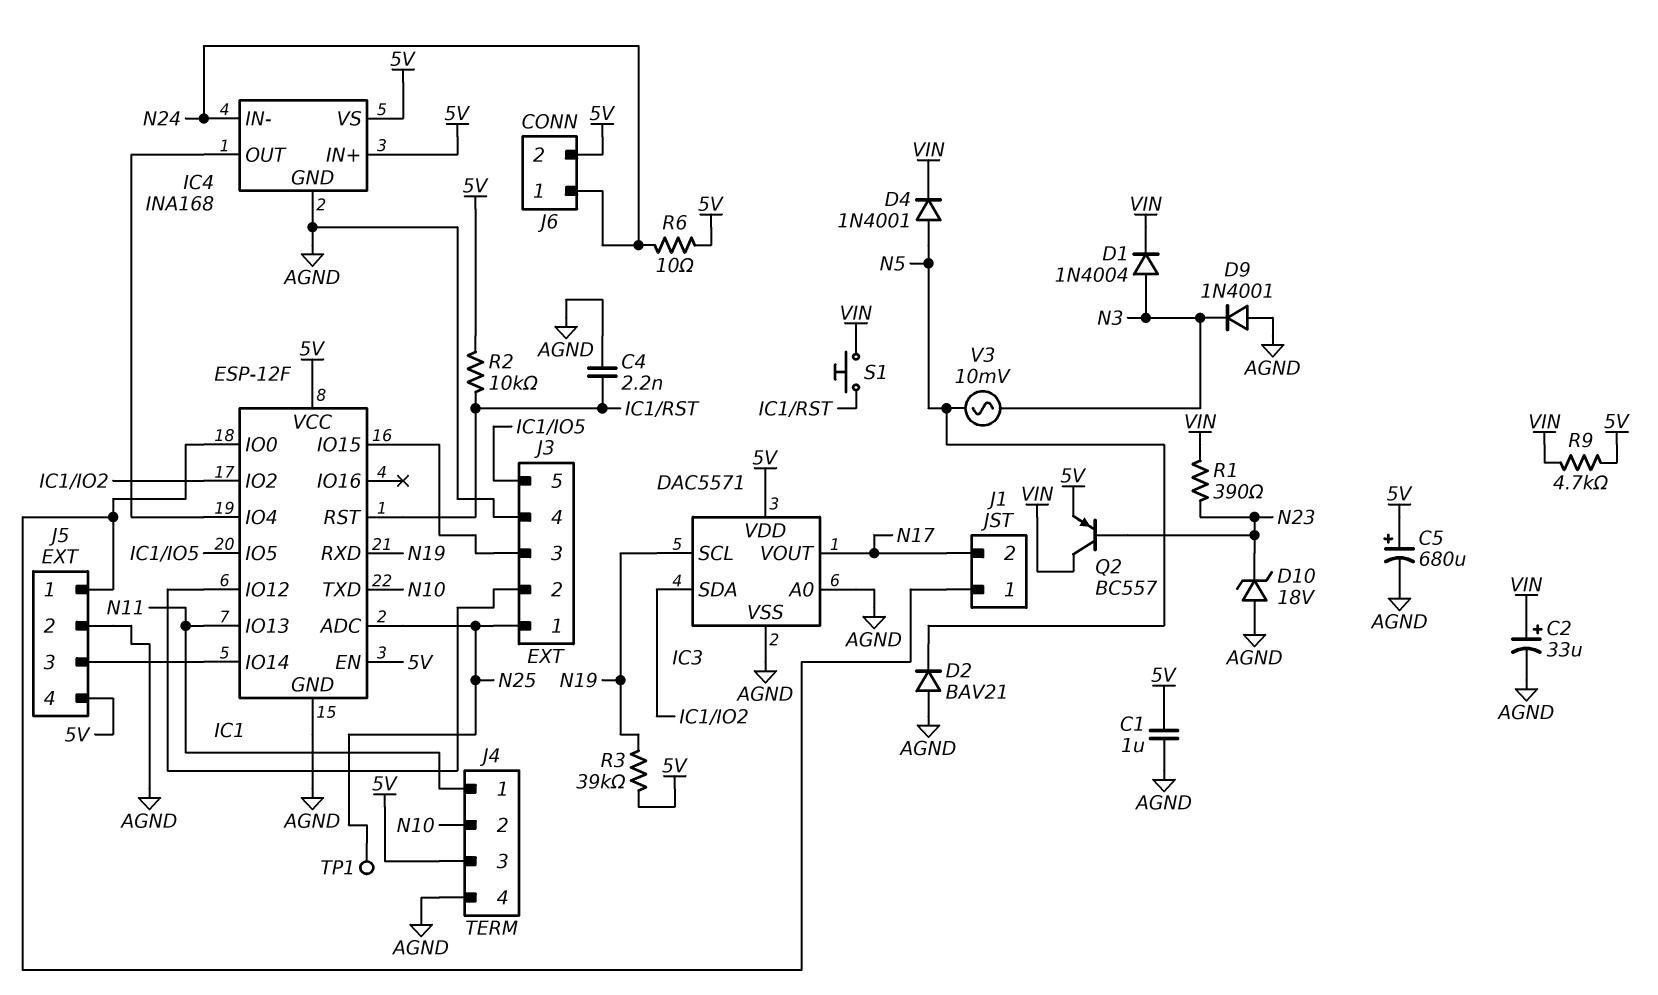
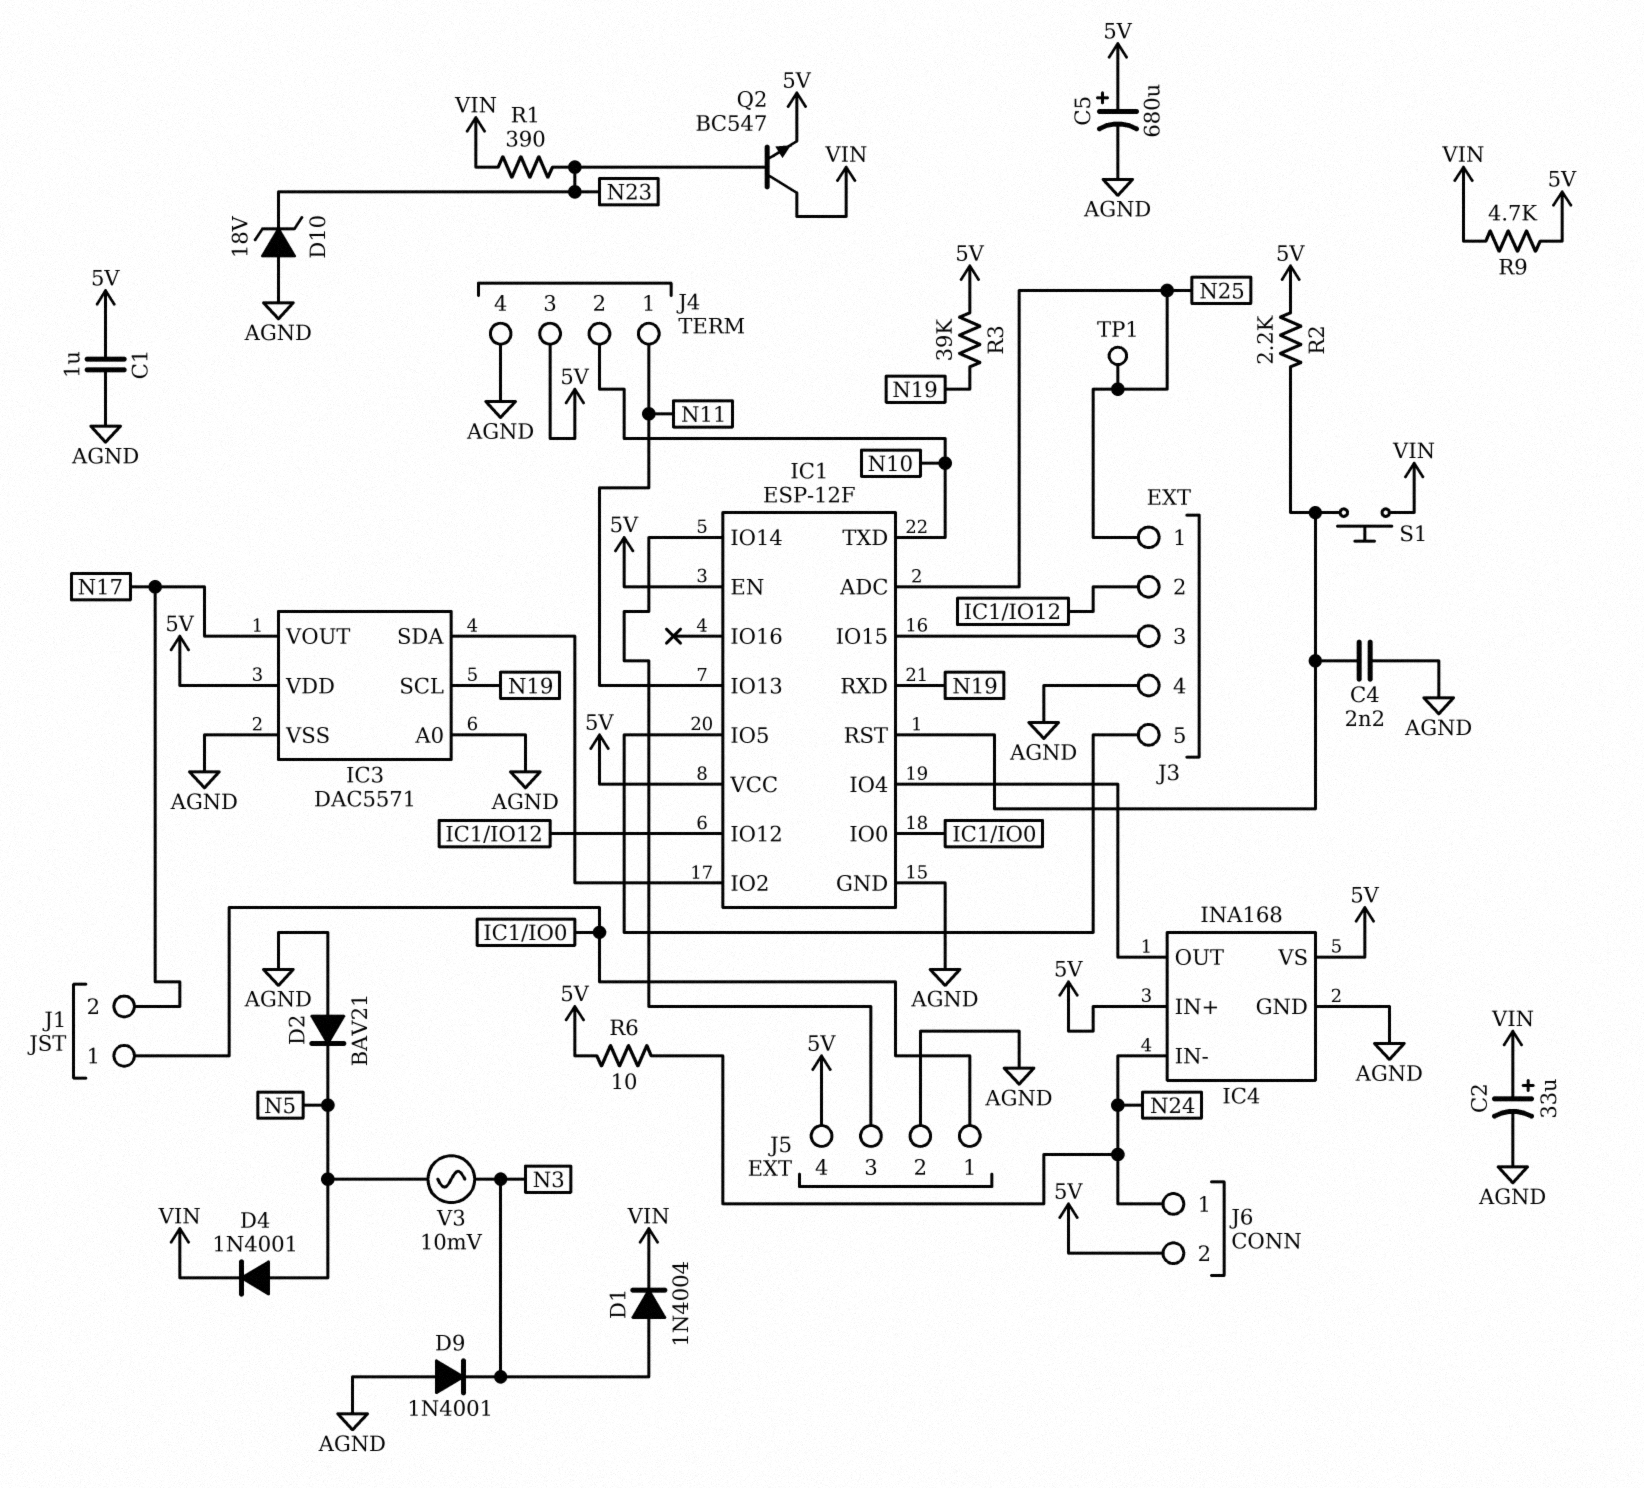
Q2: PNP BC557 (B N23, C VIN, E 5V) -> NPN BC547 (B N23, C VIN, E 5V)
R2: 10k (5V, IC1/RST) -> 2.2k (5V, IC1/RST)

